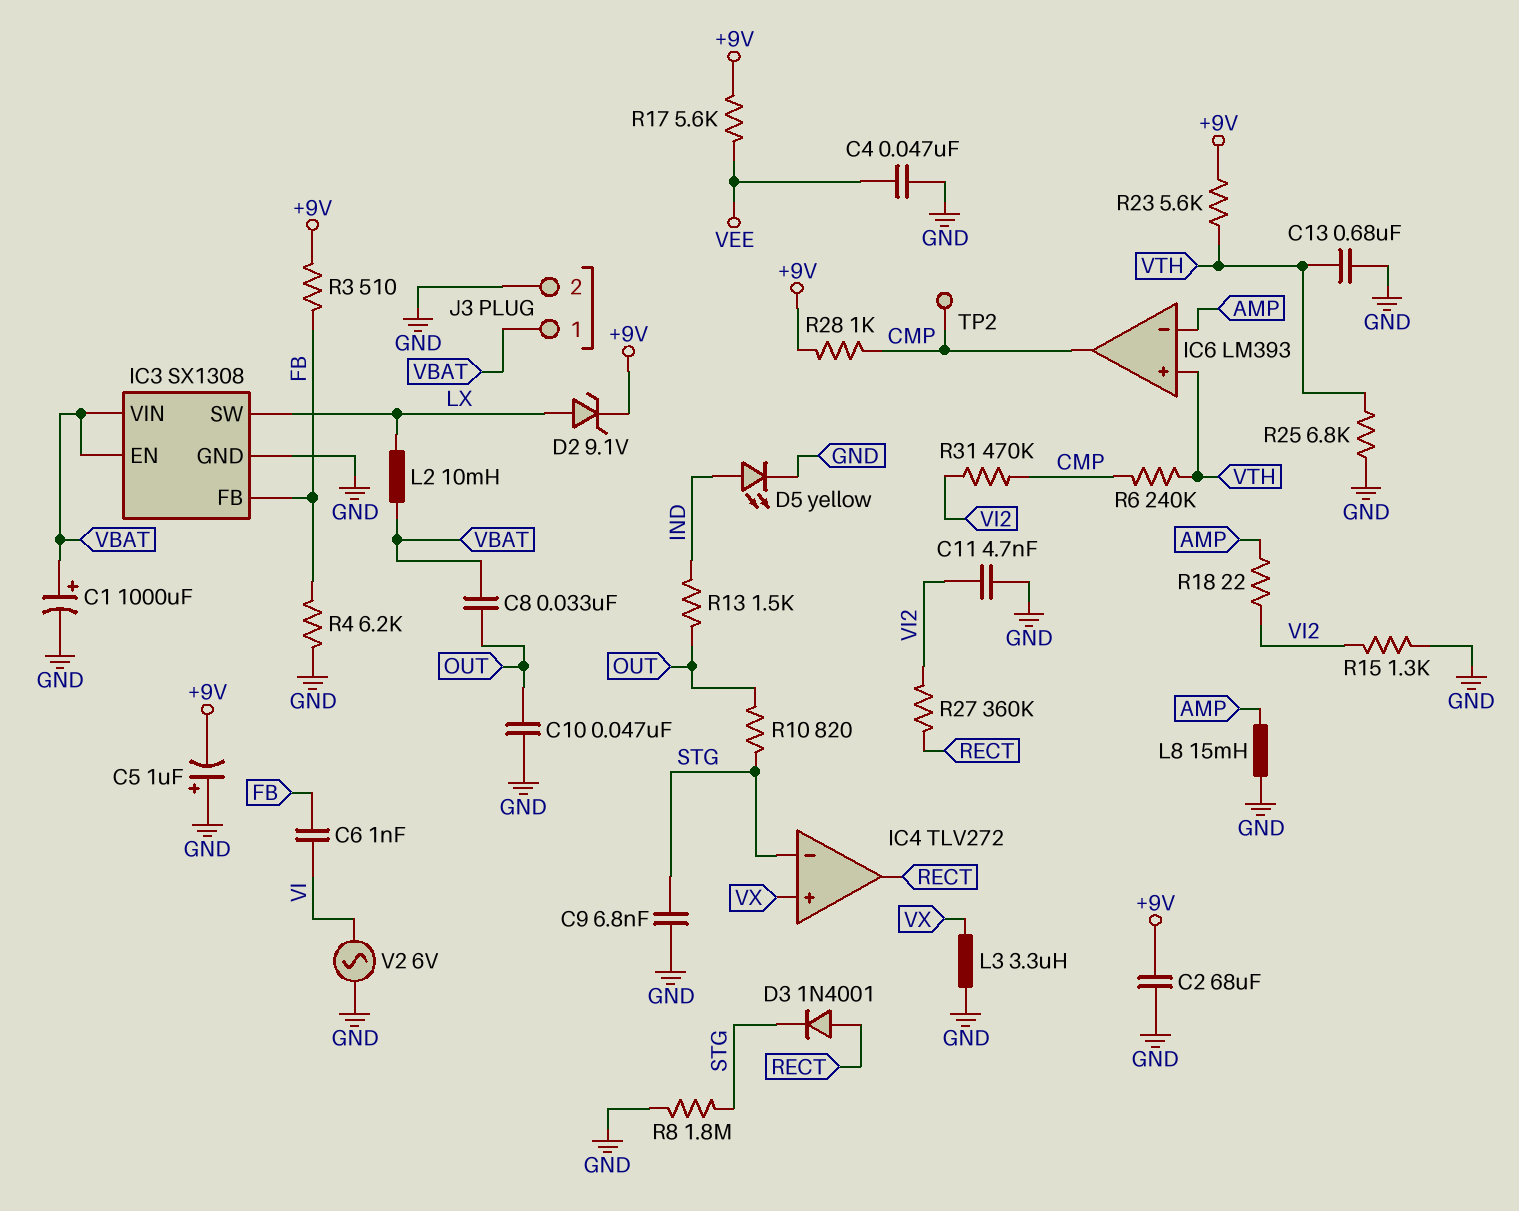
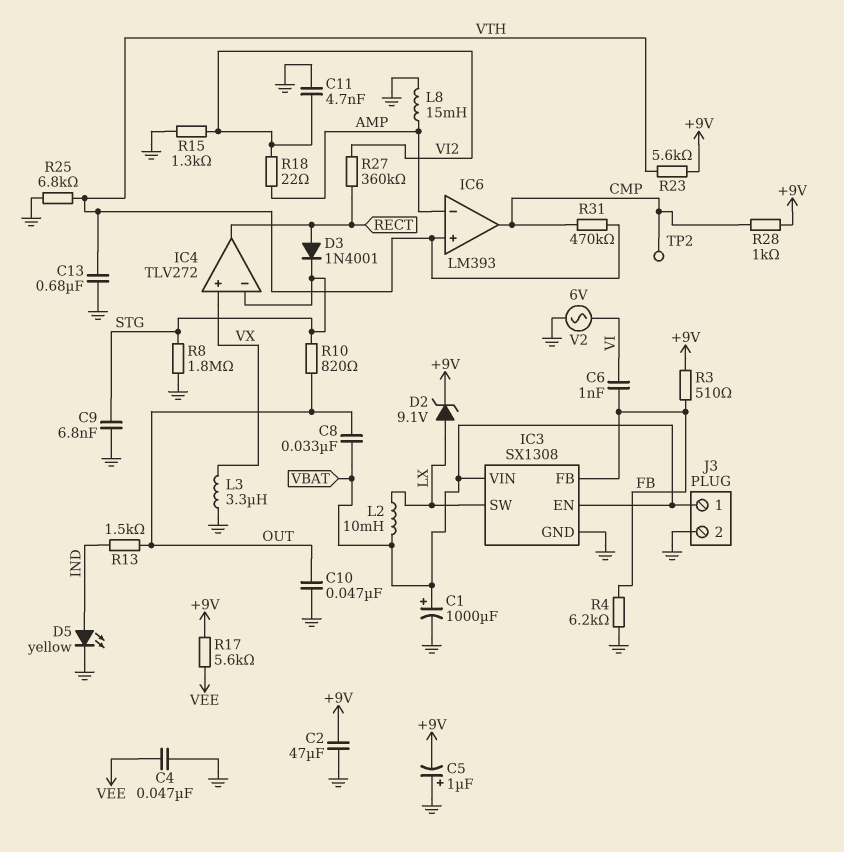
C2: 68uF (+9V, GND) -> 47uF (+9V, GND)
R6: 240k (CMP, VTH) -> none
R31: 470k (CMP, VI2) -> 470k (CMP, VTH)

